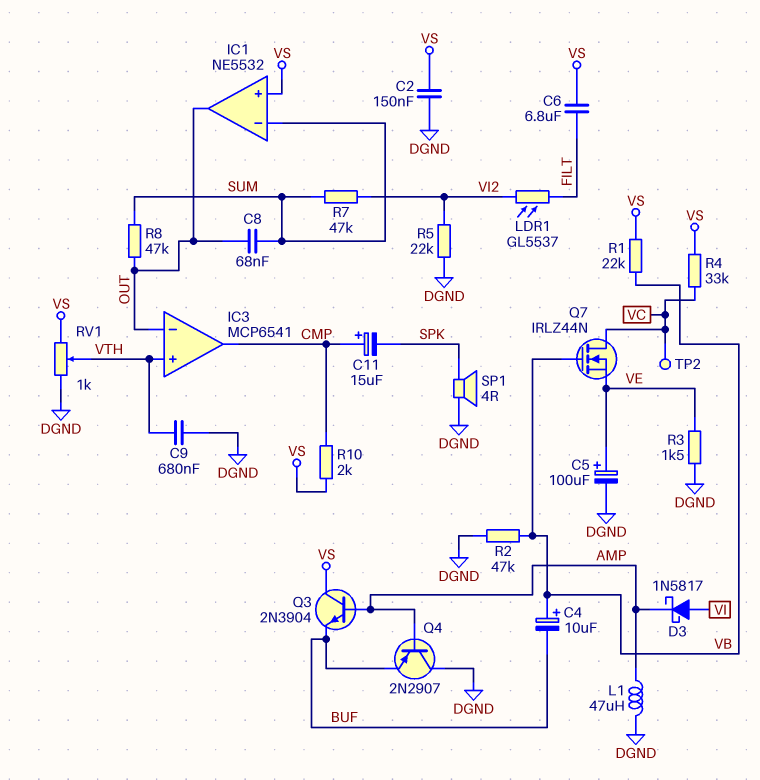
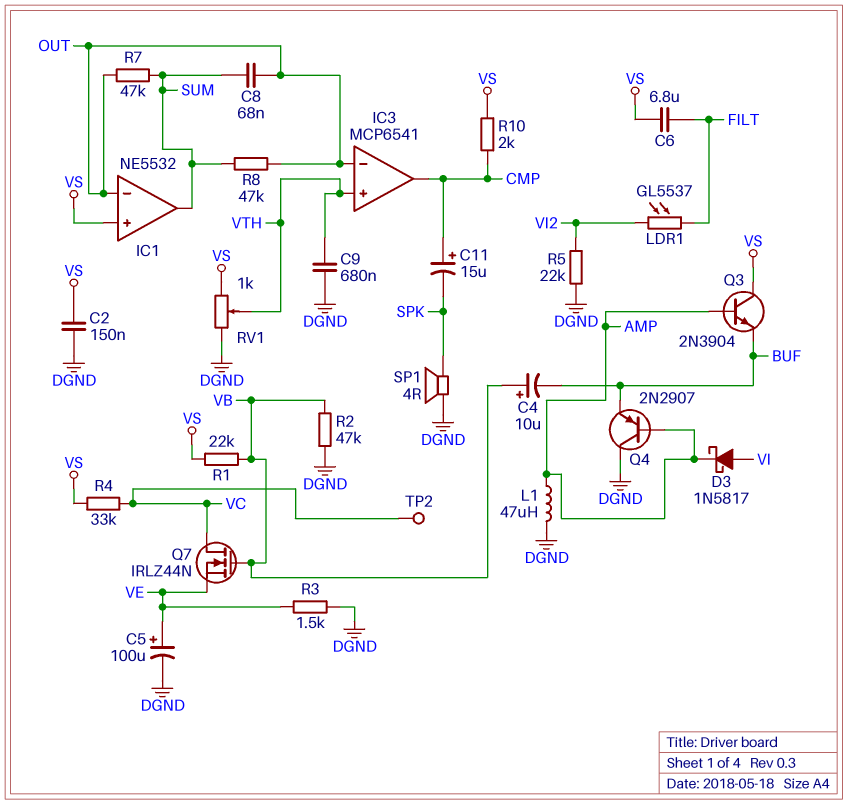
IC1 pin in-: SUM -> OUT
IC1 pin out: OUT -> SUM
R7: 47k (SUM, VI2) -> 47k (OUT, SUM)

